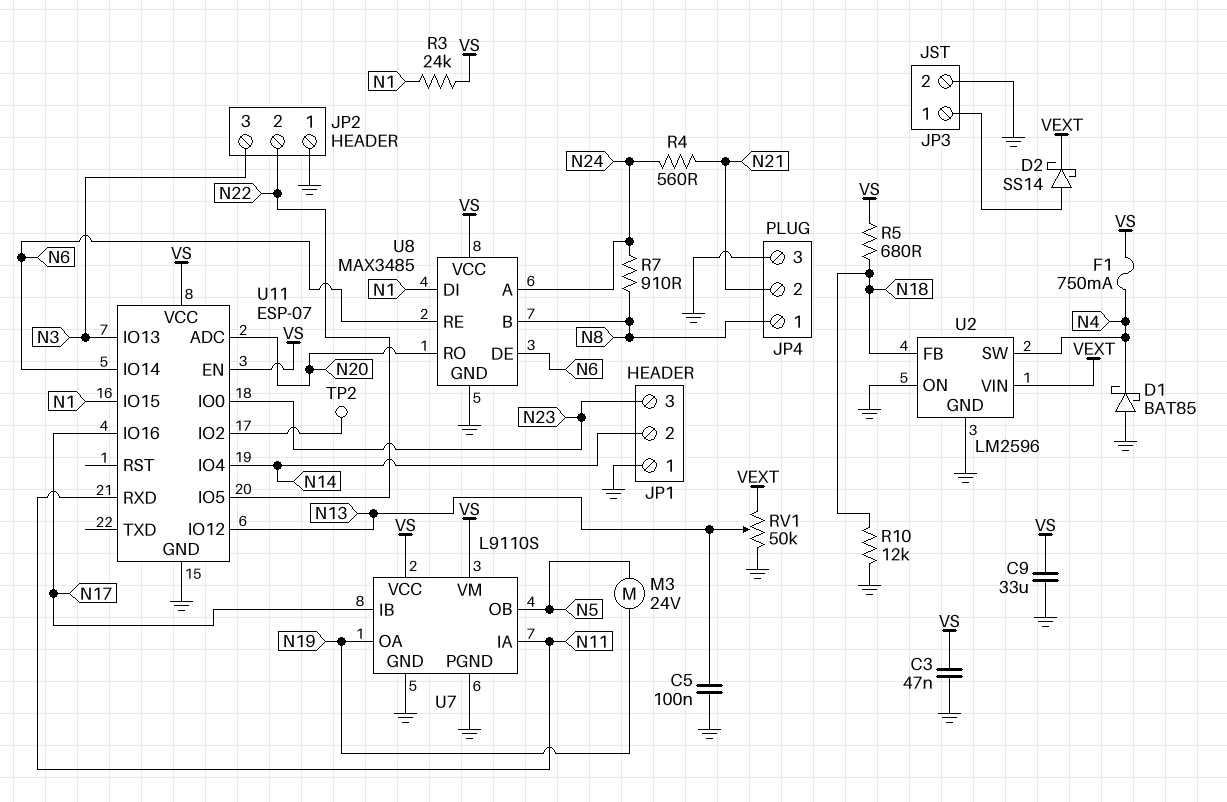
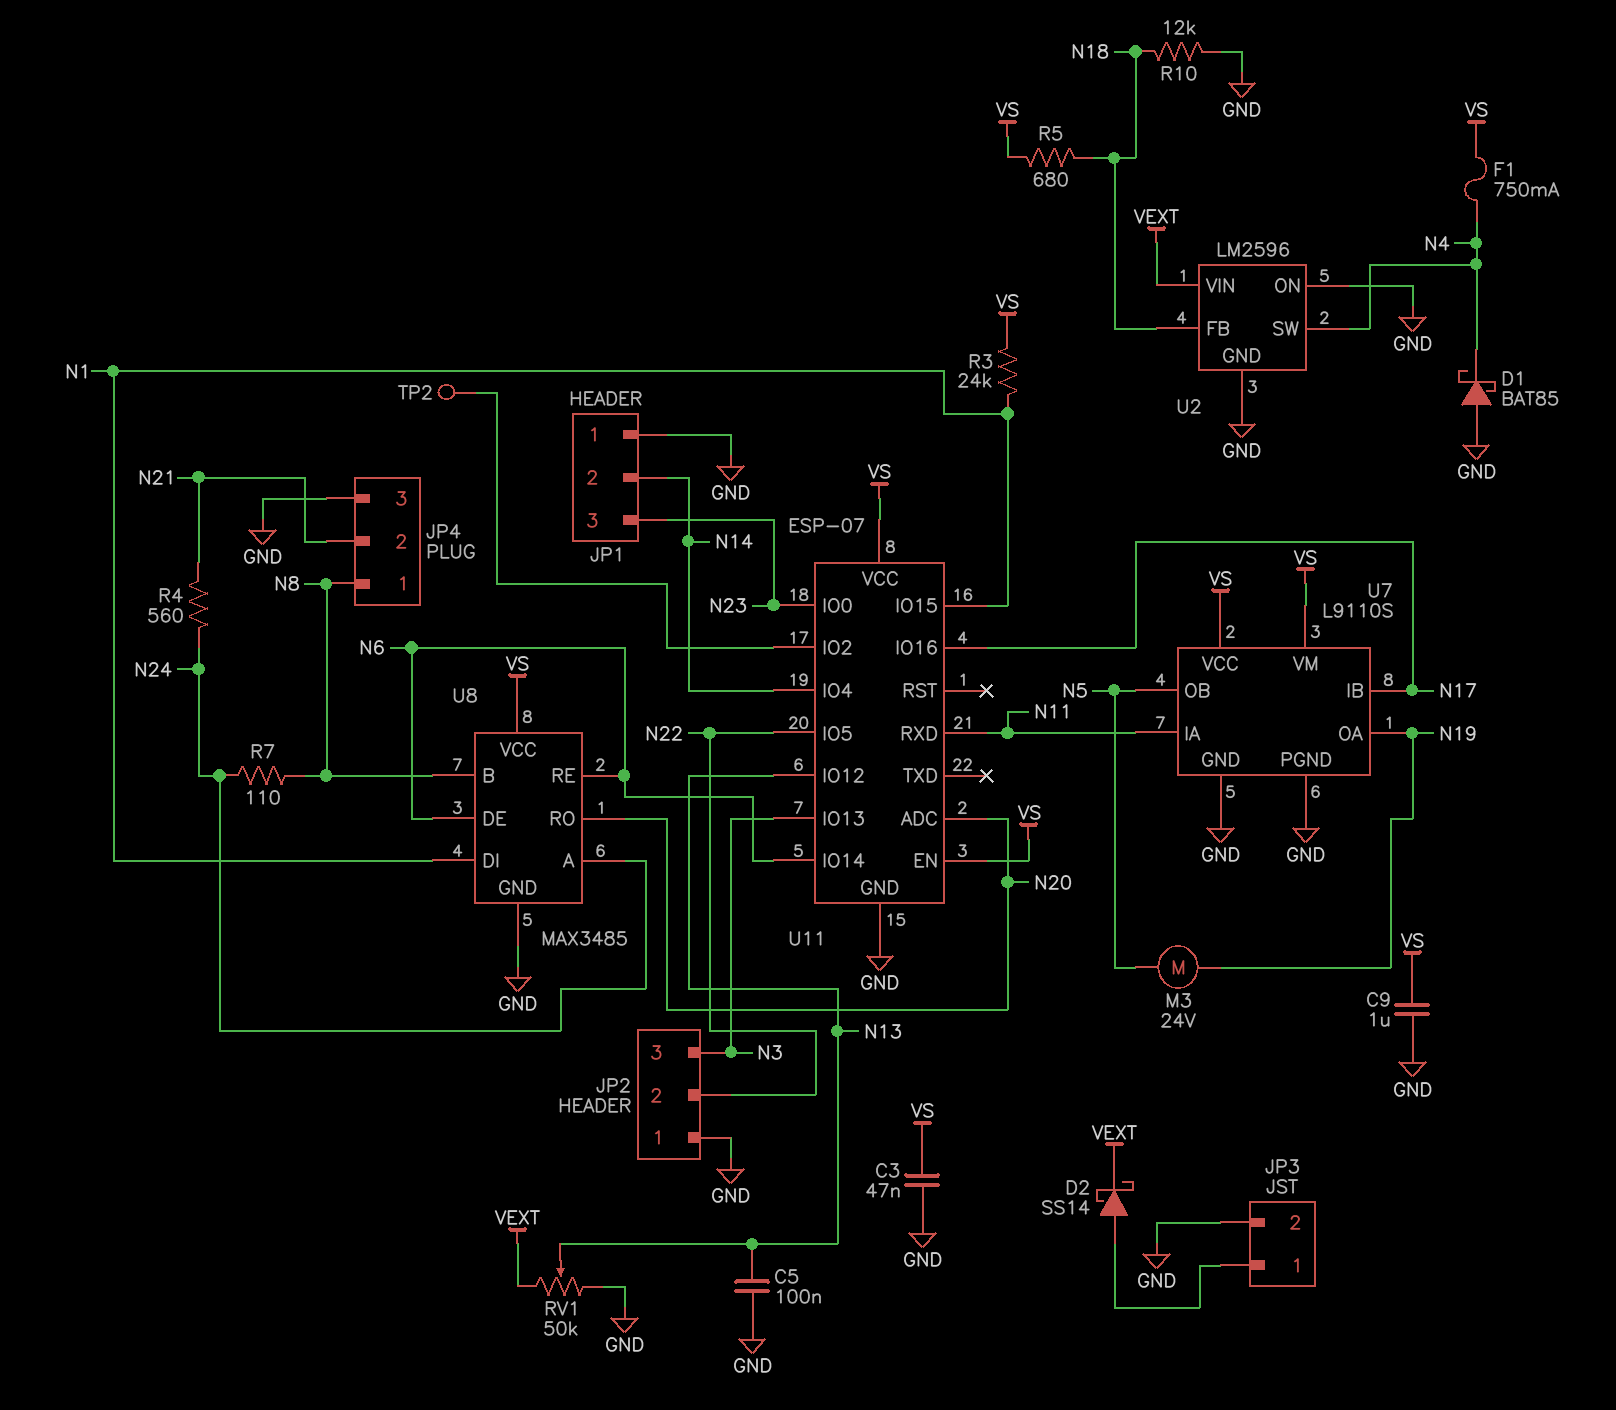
C9: 33uF (GND, VS) -> 1uF (GND, VS)
R7: 910 (N8, N24) -> 110 (N8, N24)

